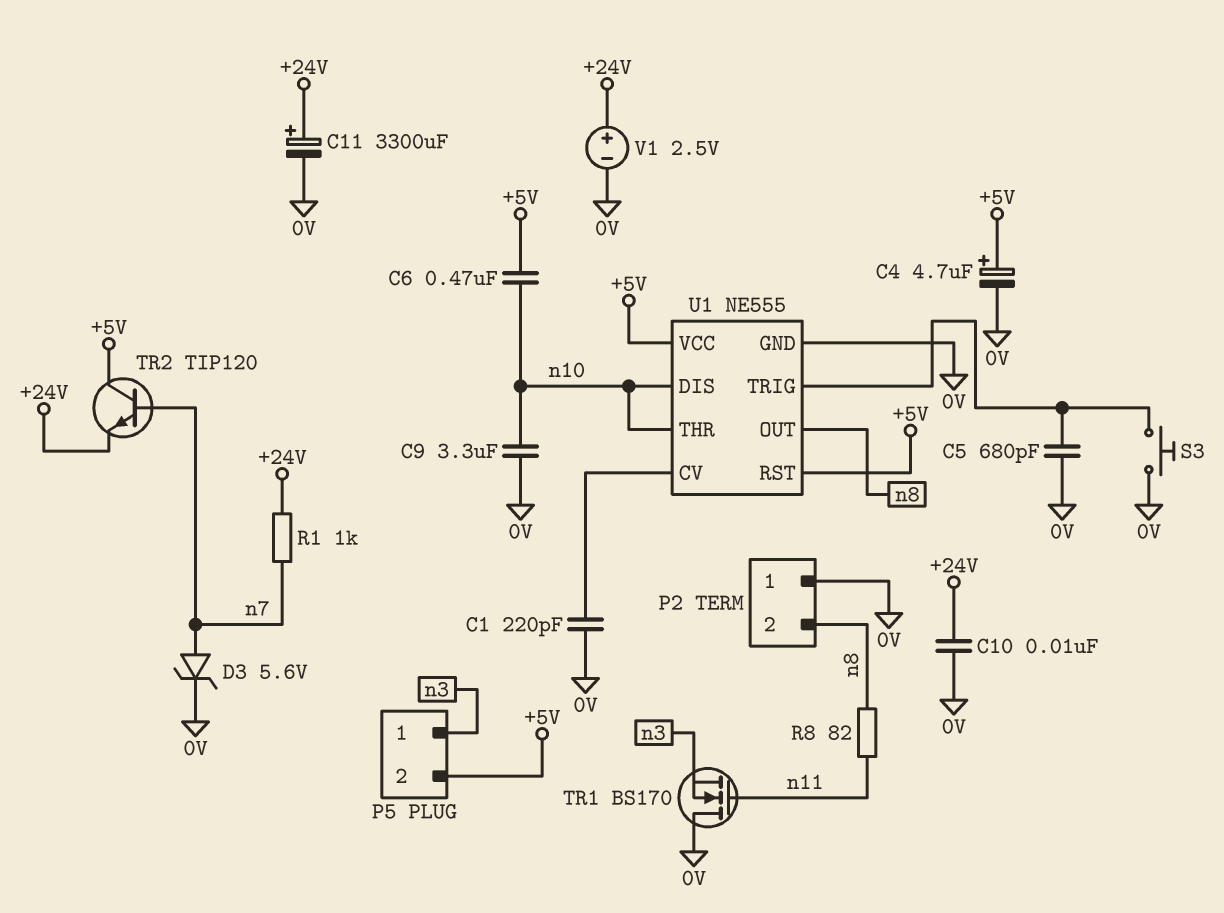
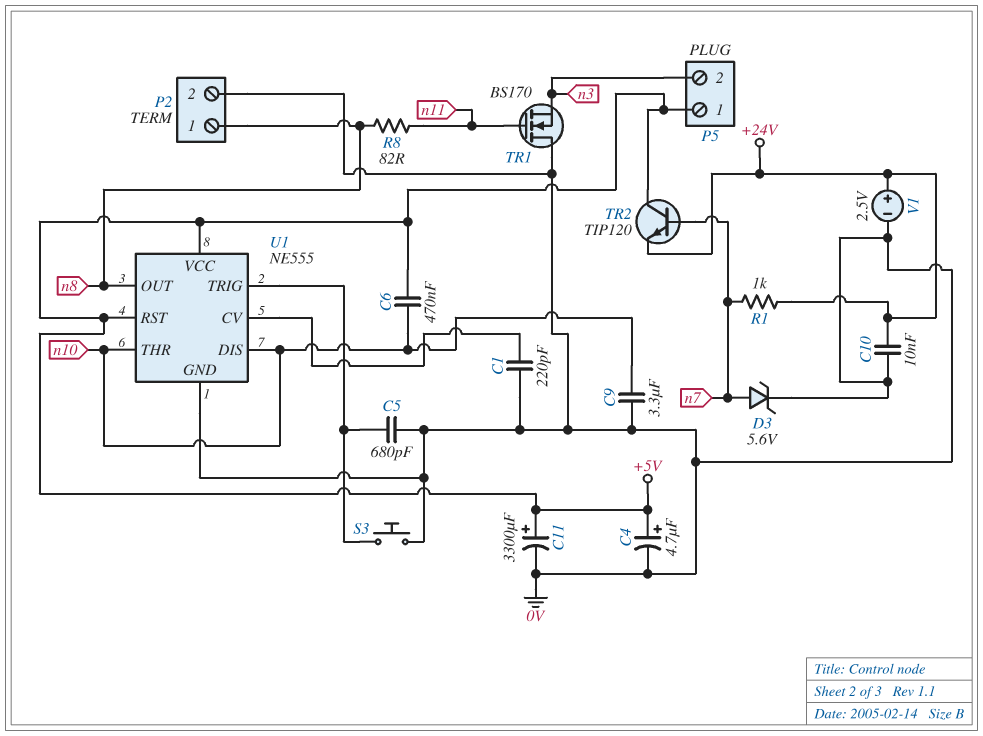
C11: 3300uF (plus +24V, minus 0V) -> 3300uF (plus +5V, minus 0V)
P2 pin 1: 0V -> n8
P2 pin 2: n8 -> 0V
P5 pin 1: n3 -> +5V
P5 pin 2: +5V -> n3

